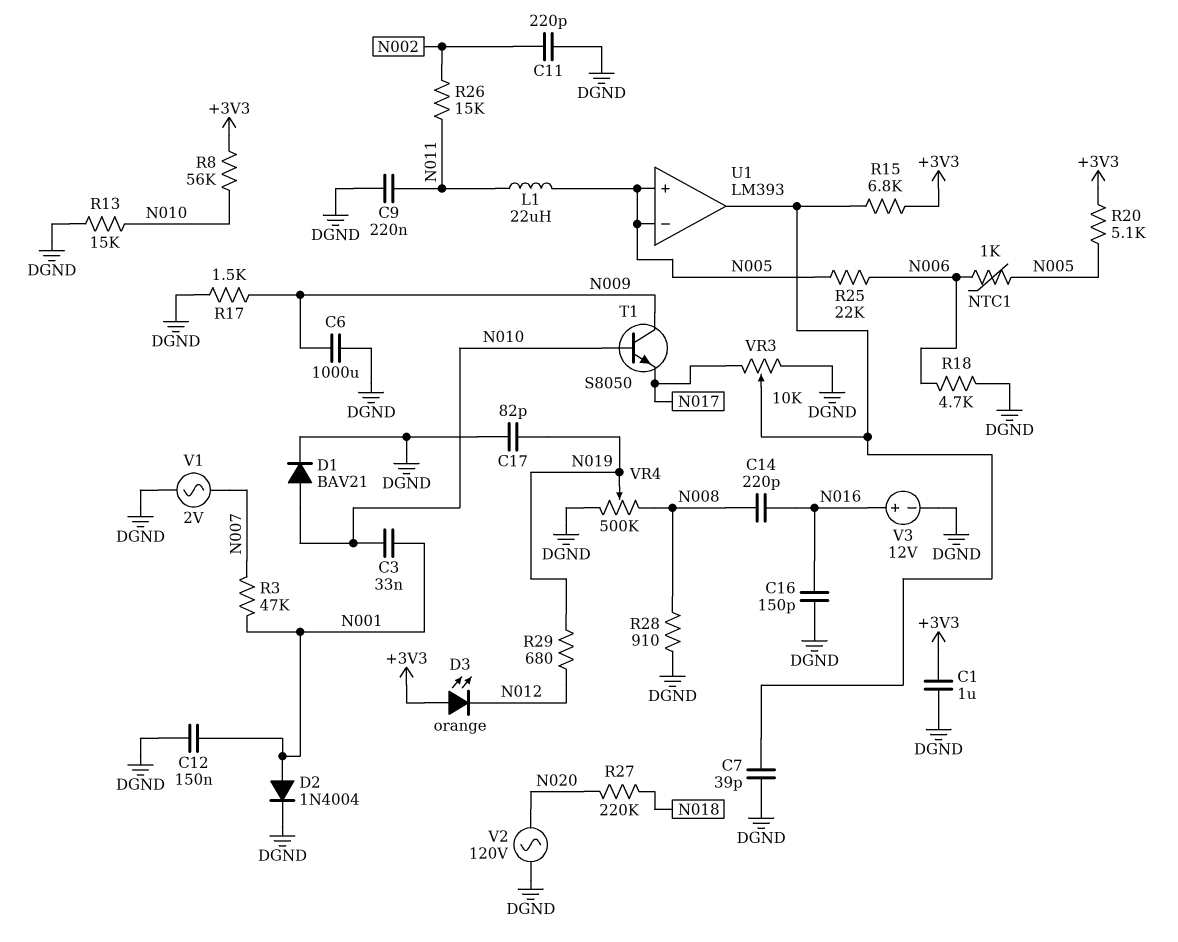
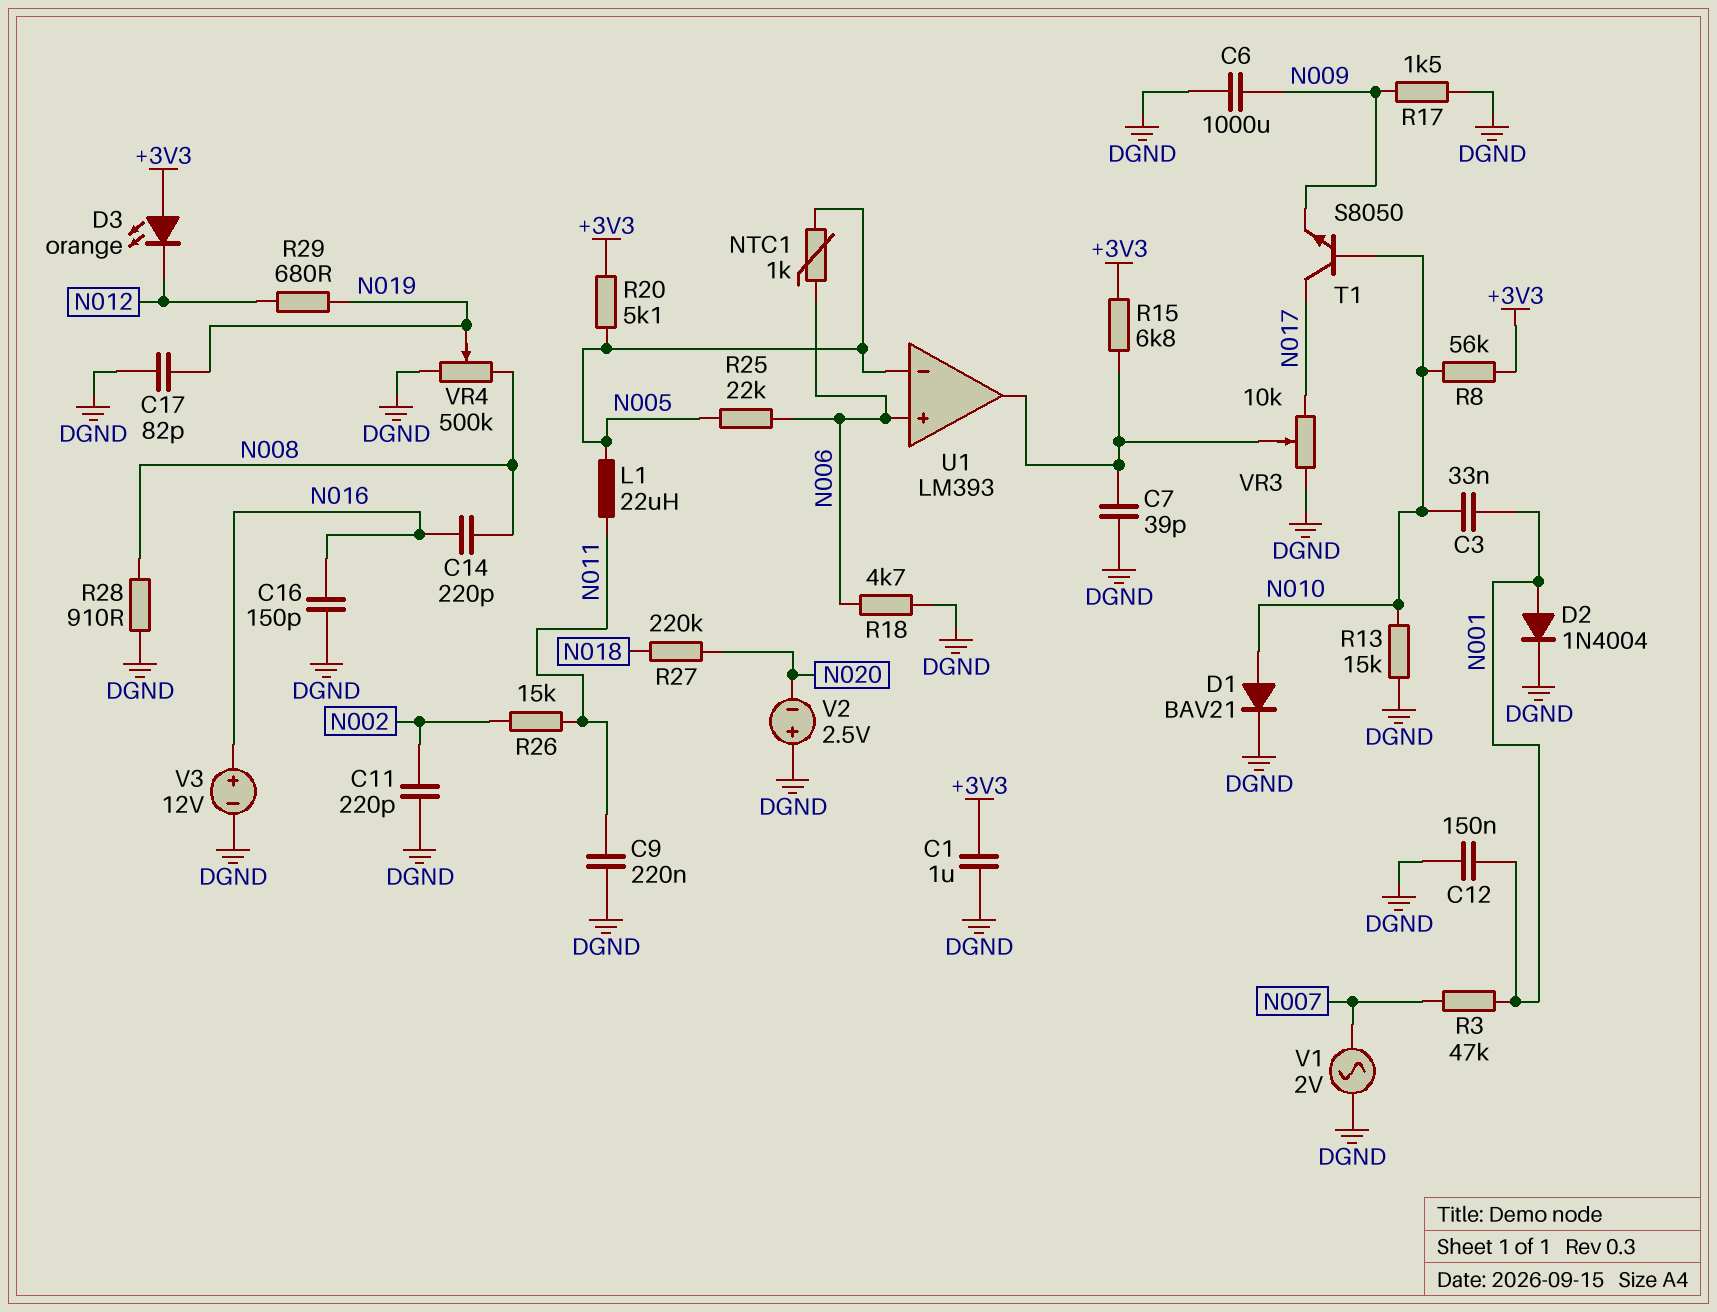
T1: NPN S8050 (B N010, C N009, E N017) -> NPN S8050 (B N010, C N017, E N009)
U1 pin in+: N005 -> N006
V2: AC 120V (DGND, N020) -> 2.5V (plus DGND, minus N020)

